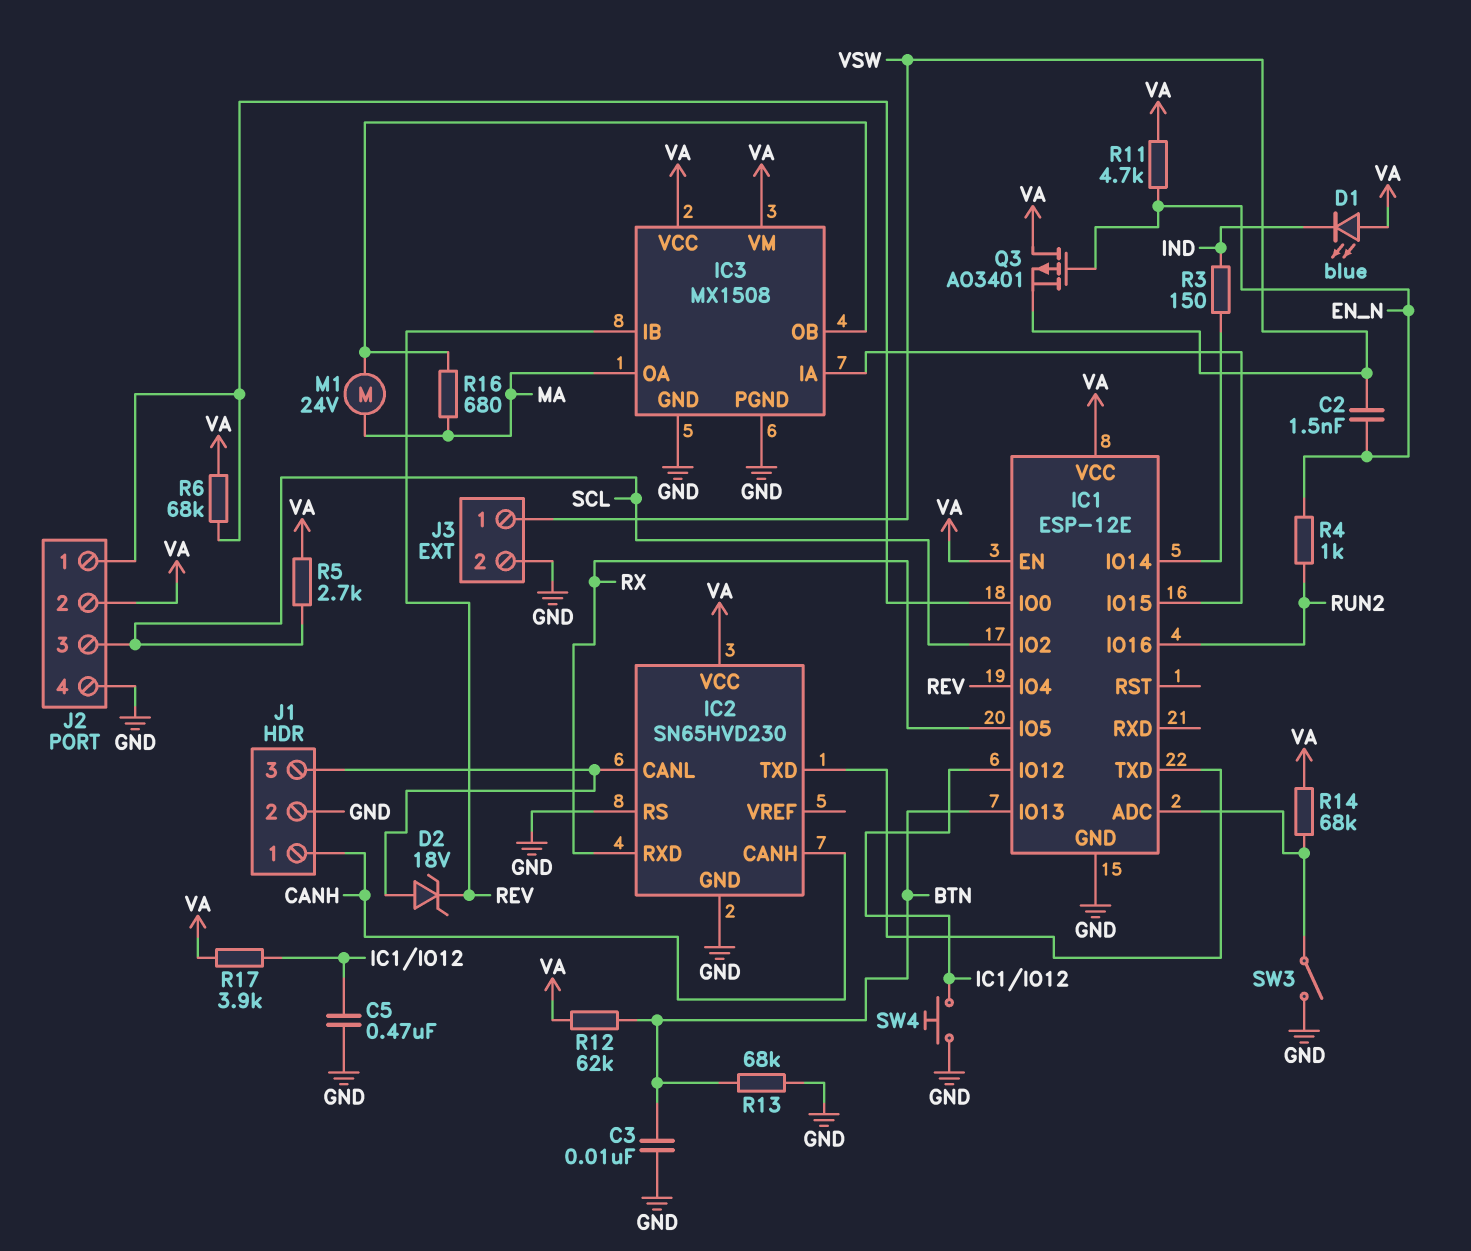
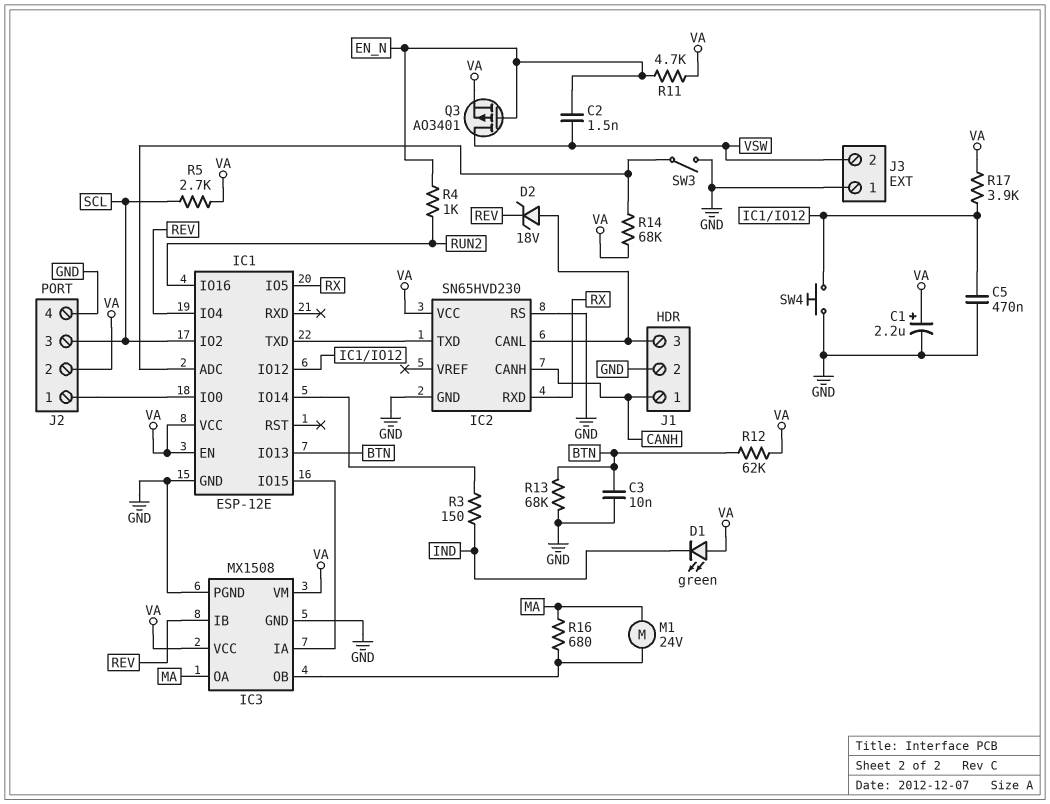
C1: none -> 2.2uF (plus VA, minus GND)
D1: LED blue (A VA, K IND) -> LED green (A VA, K IND)
J3 pin 1: VSW -> GND
J3 pin 2: GND -> VSW
Q3: PMOS AO3401 (G EN_N, D VA, S VSW) -> PMOS AO3401 (G EN_N, D VSW, S VA)
R6: 68k (IC1/IO0, VA) -> none

